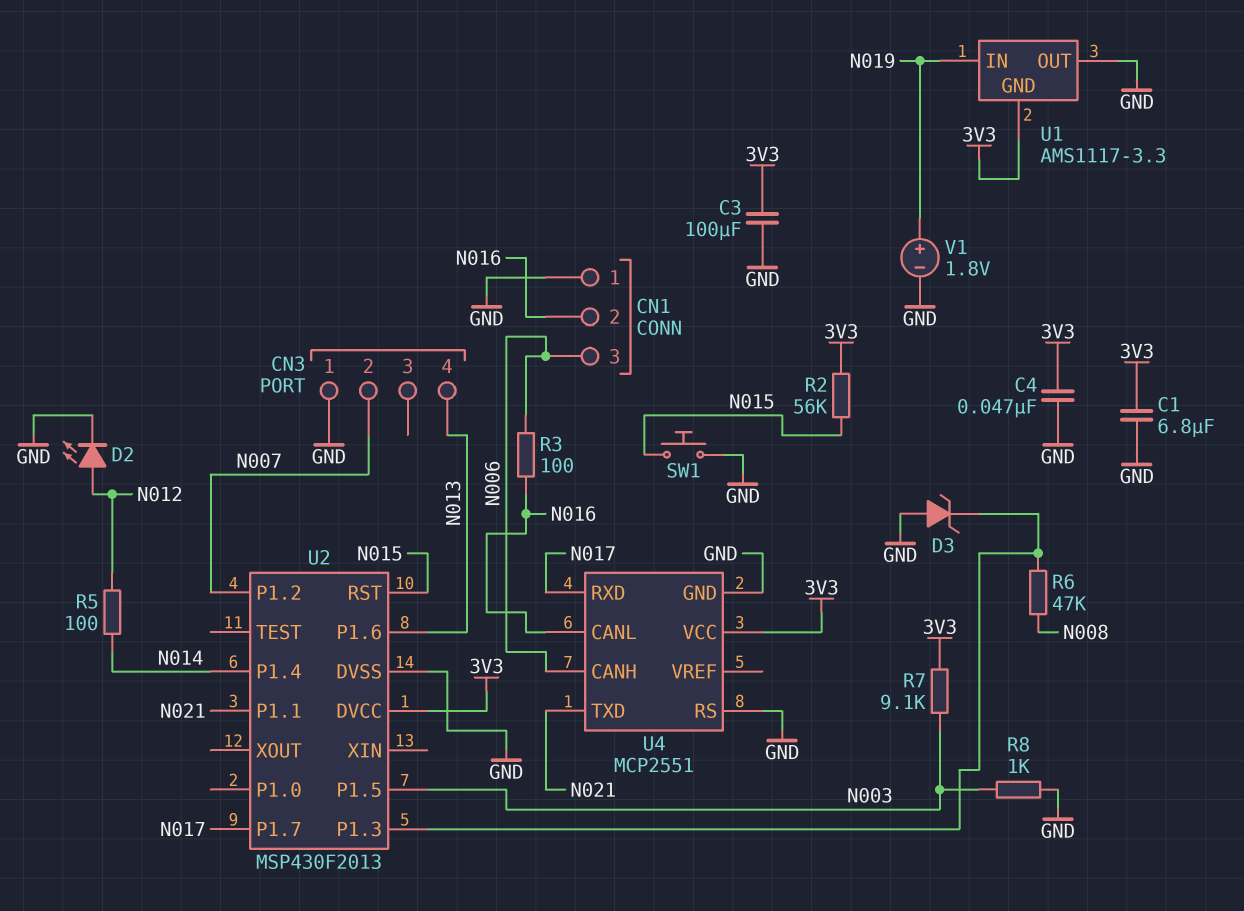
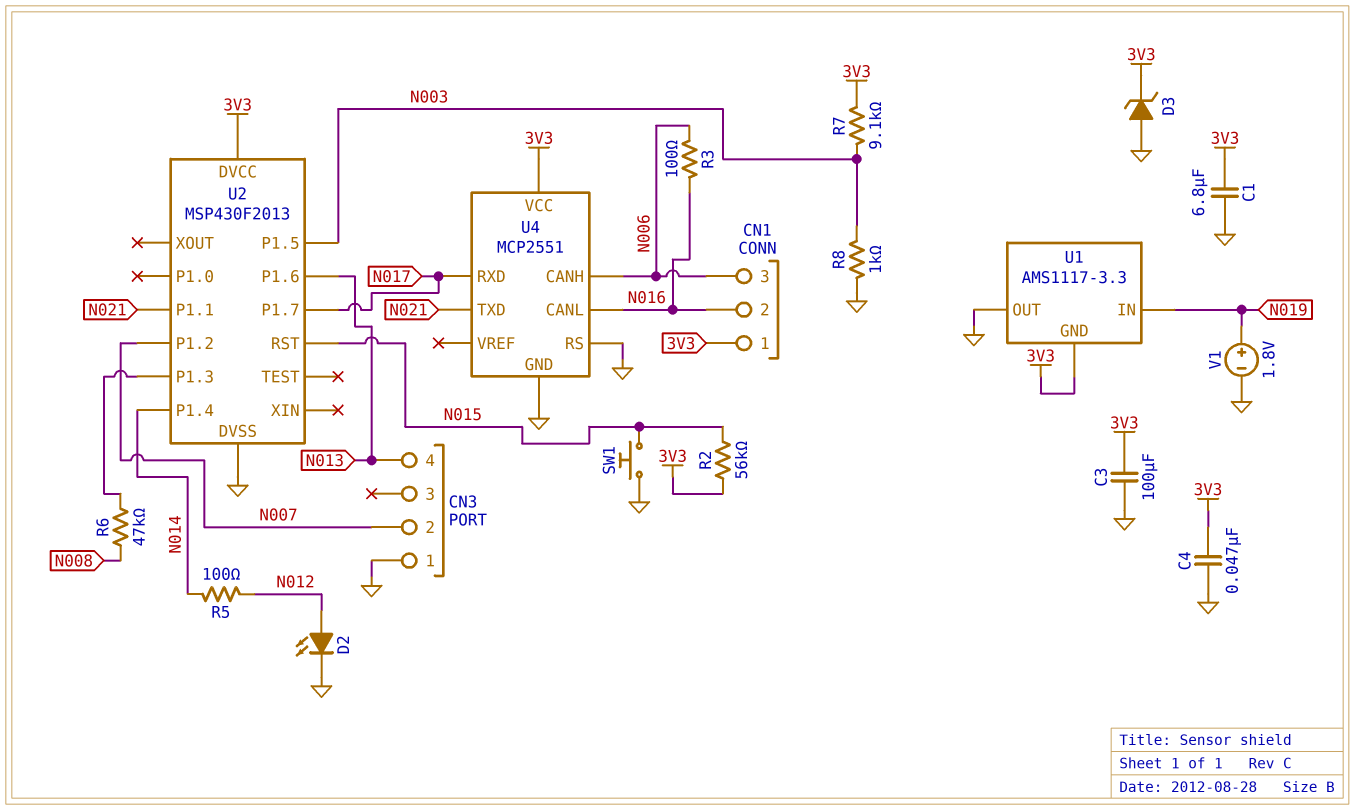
CN1 pin 1: GND -> 3V3
D3: zener (A GND, K U2/P1.3) -> zener (A GND, K 3V3)

